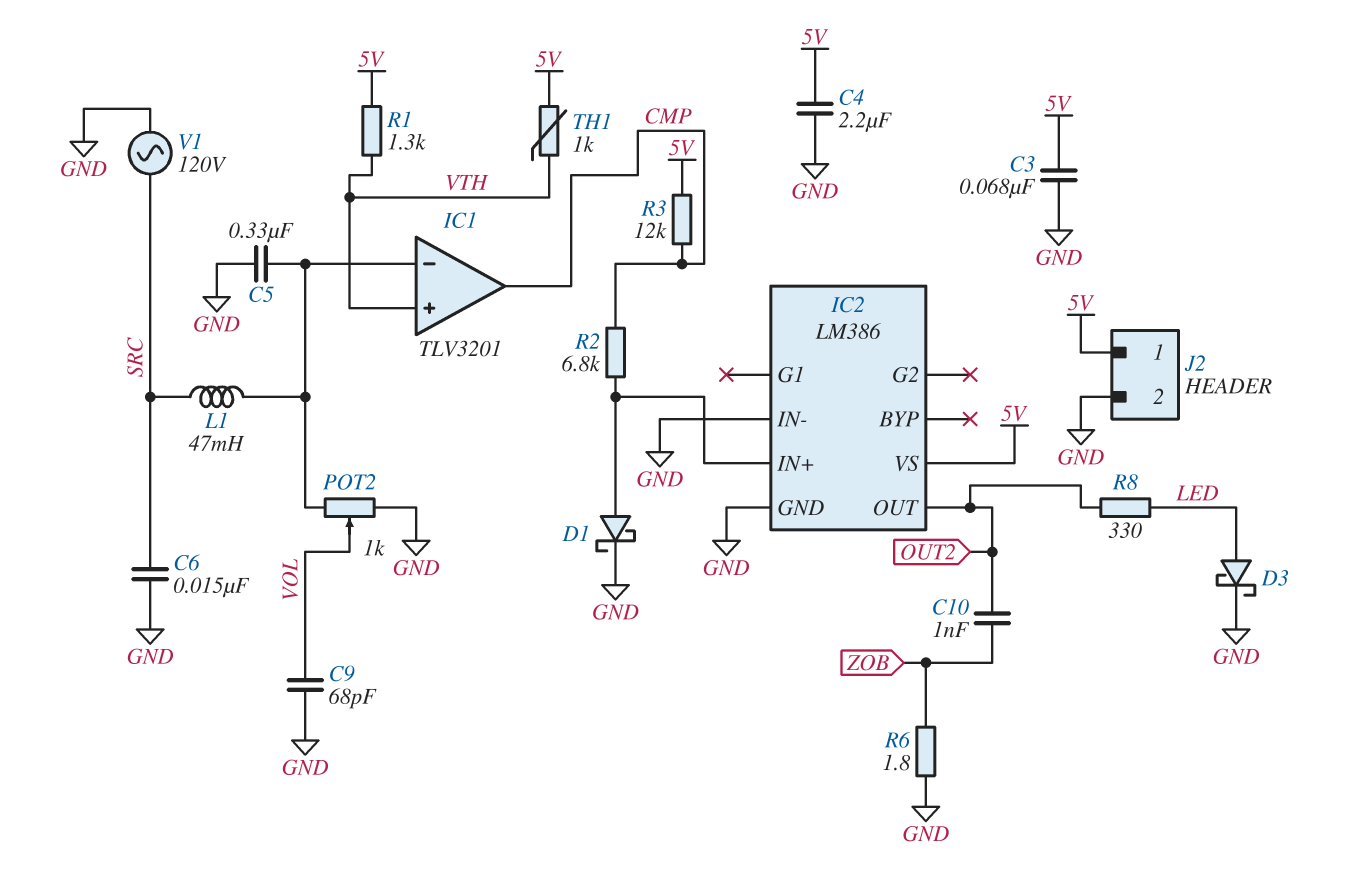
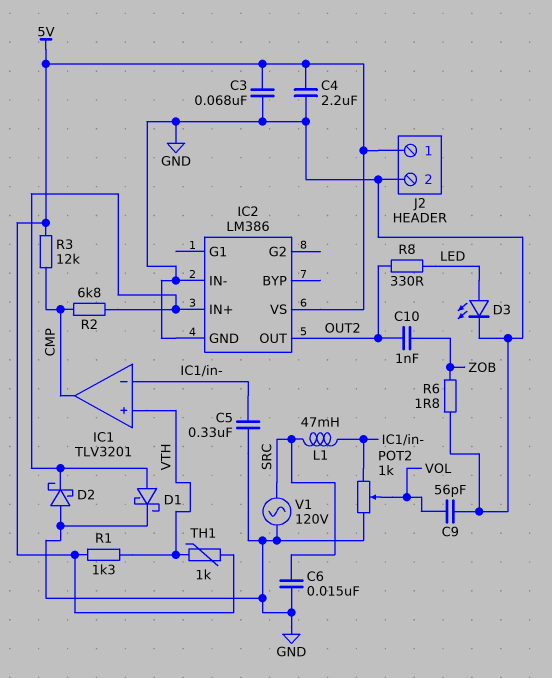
C9: 68pF (GND, VOL) -> 56pF (GND, VOL)
D2: none -> schottky (A GND, K IC2/IN+)
D3: schottky (A LED, K GND) -> LED (A LED, K GND)

